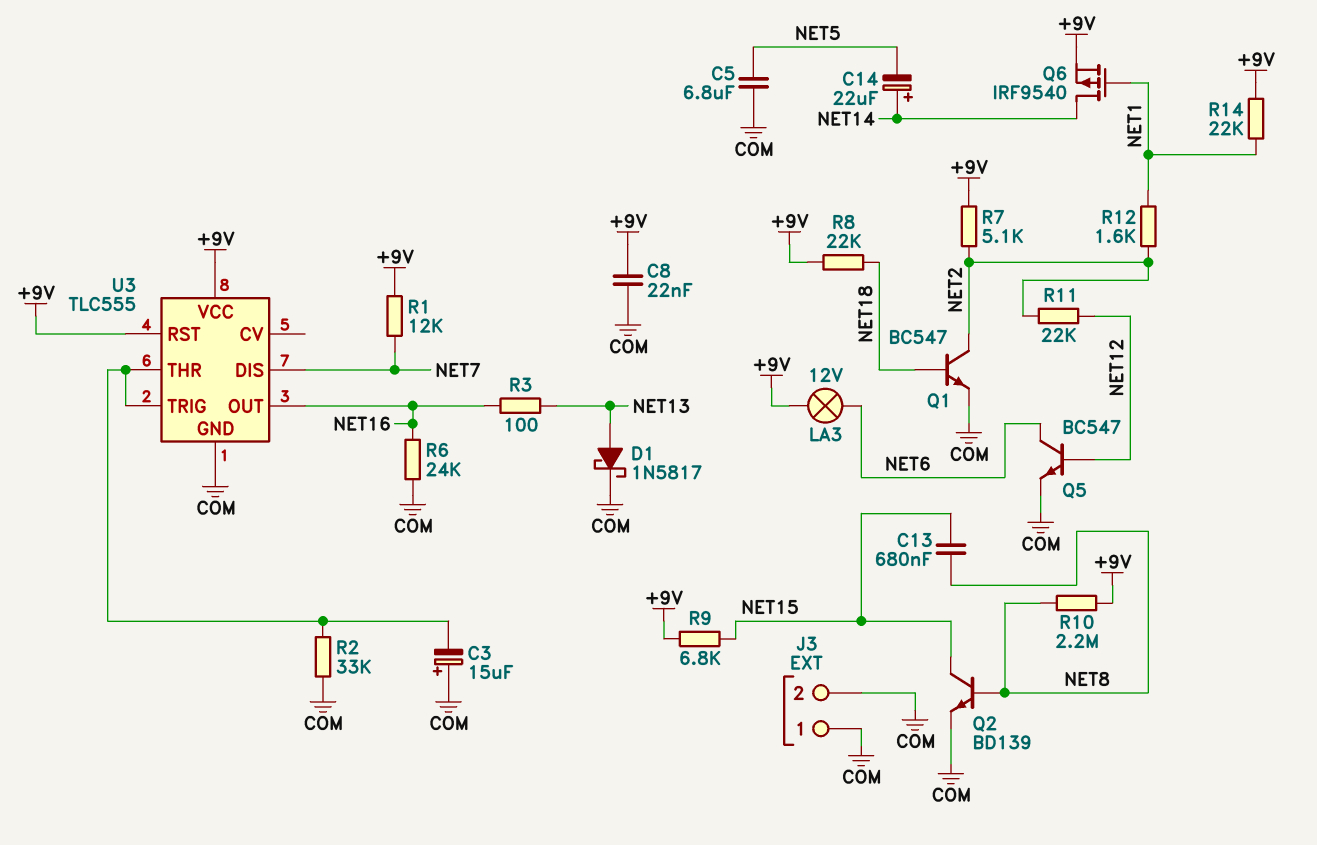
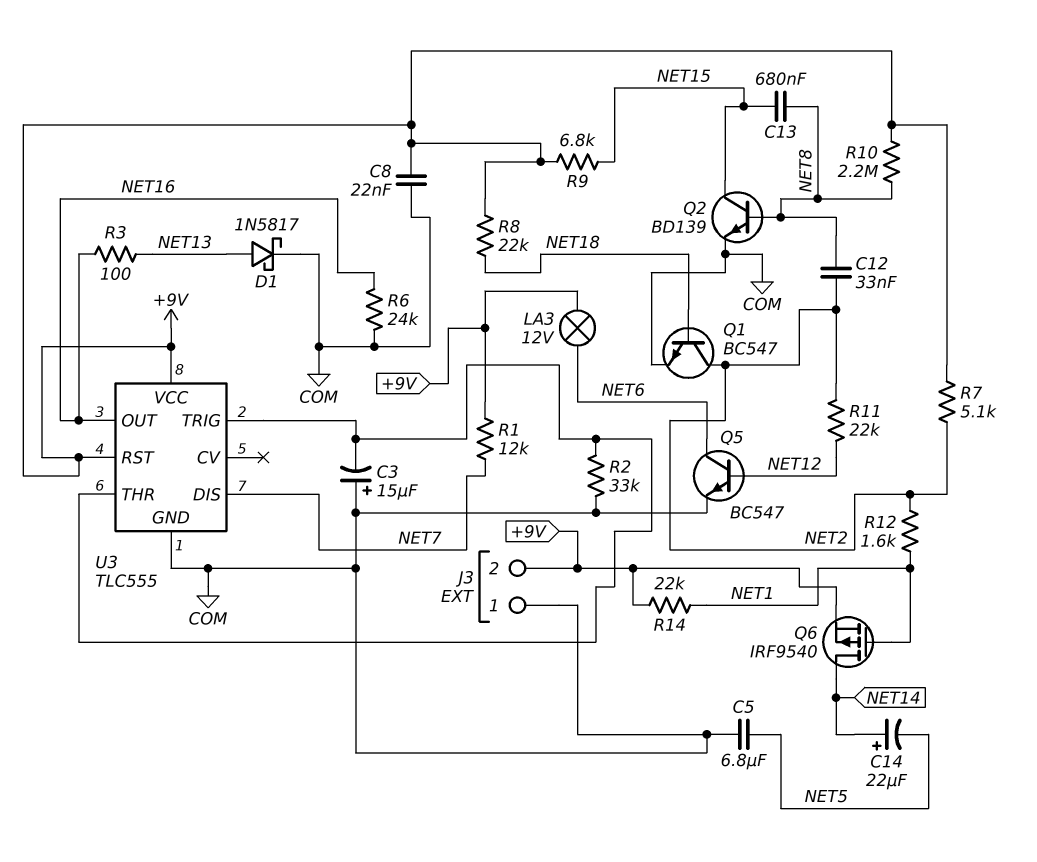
C12: none -> 33nF (NET2, NET8)
J3 pin 2: COM -> +9V

